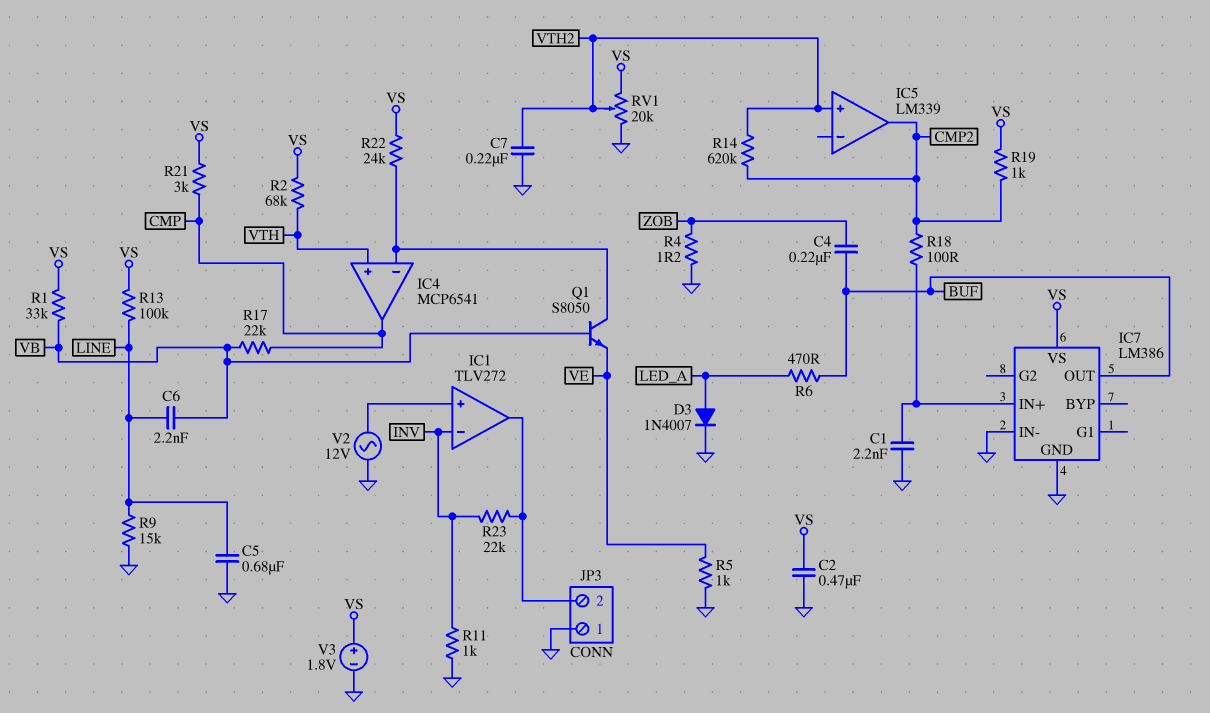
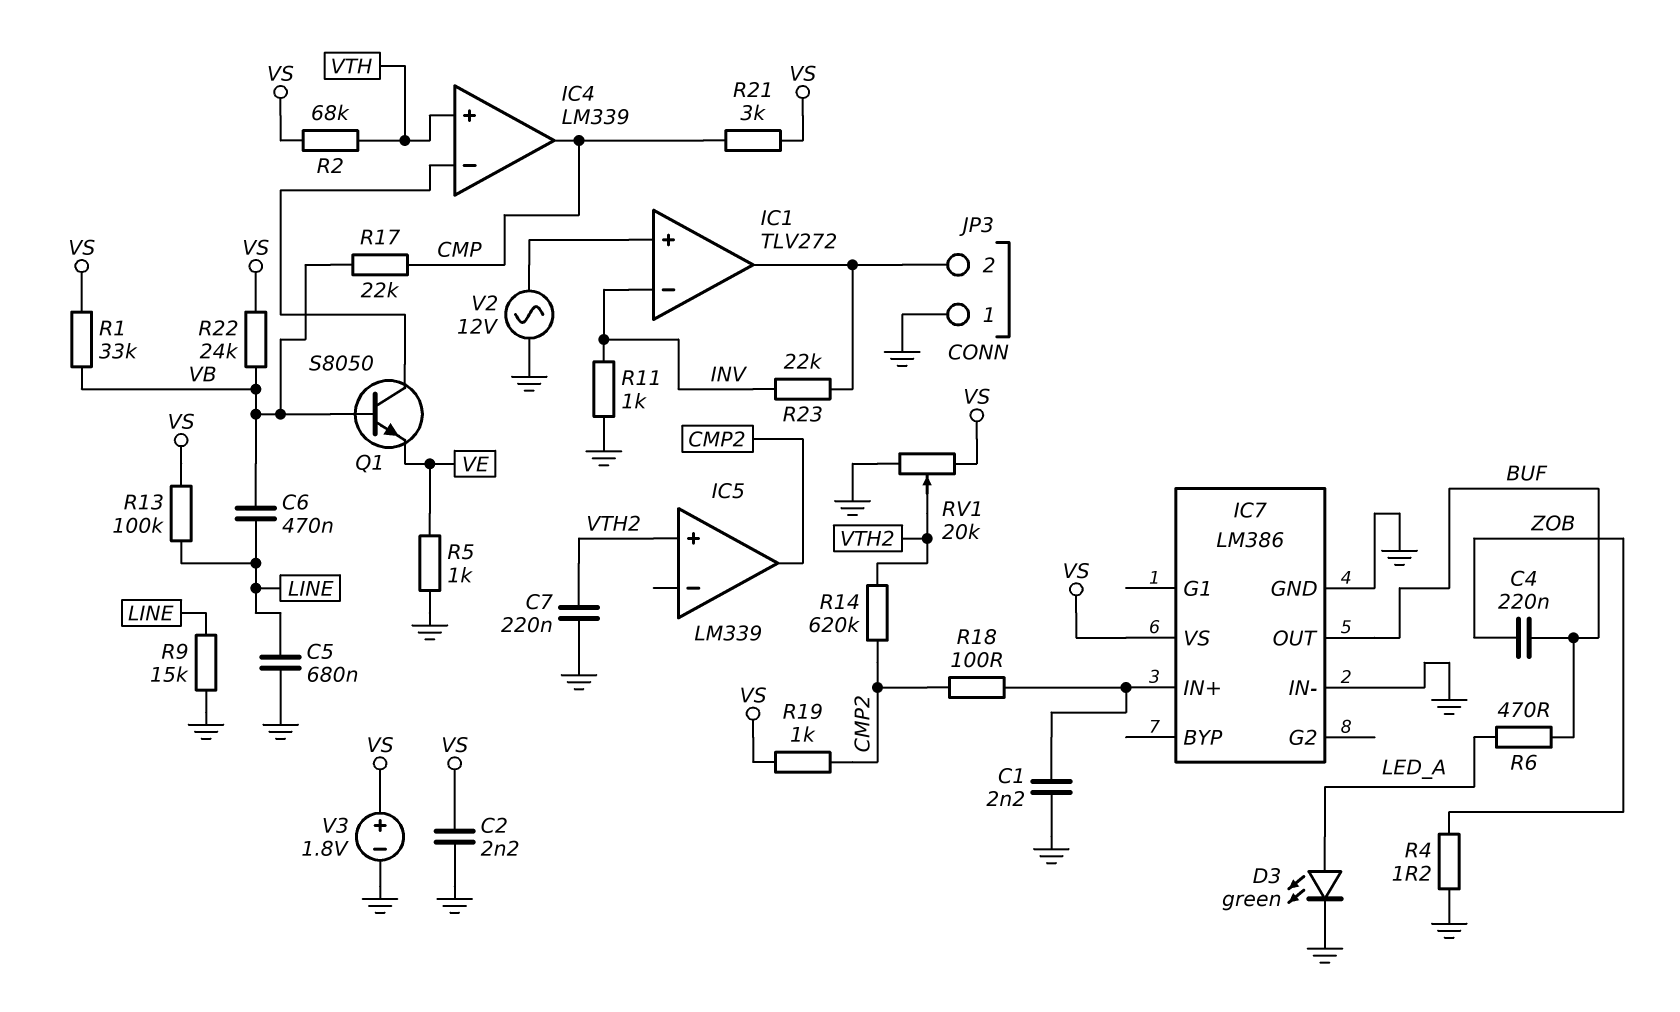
C2: 470nF (GND, VS) -> 2.2nF (GND, VS)
C6: 2.2nF (LINE, VB) -> 470nF (LINE, VB)
D3: diode 1N4007 (A LED_A, K GND) -> LED green (A LED_A, K GND)
IC4: MCP6541 -> LM339
R22: 24k (IC4/in-, VS) -> 24k (VB, VS)

